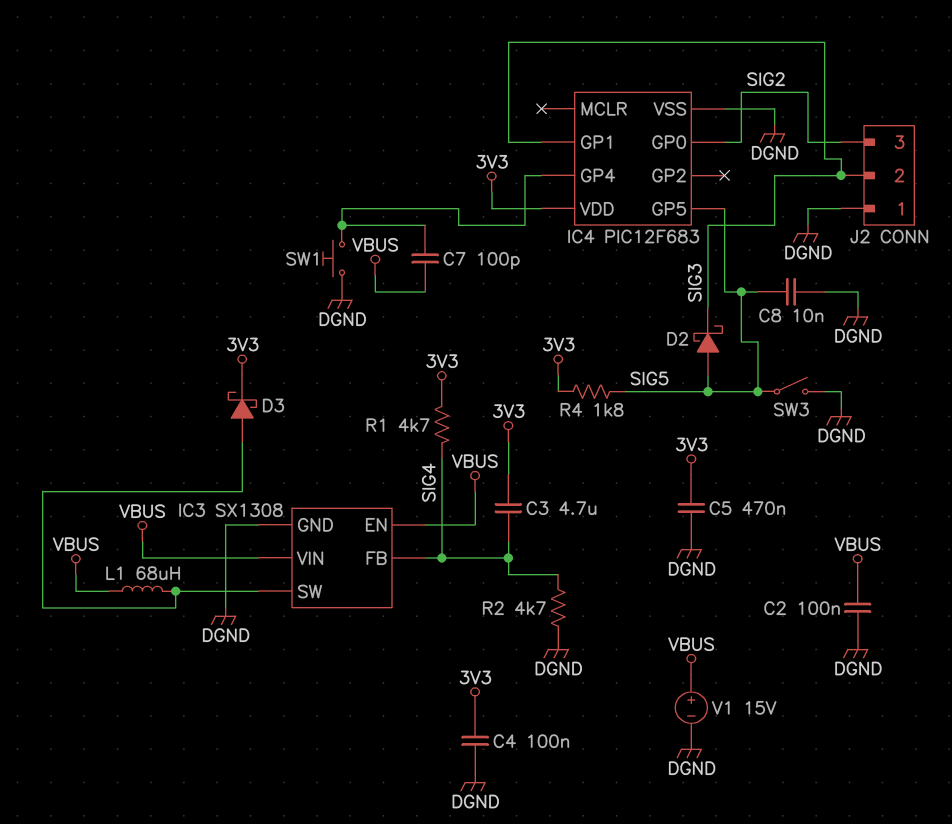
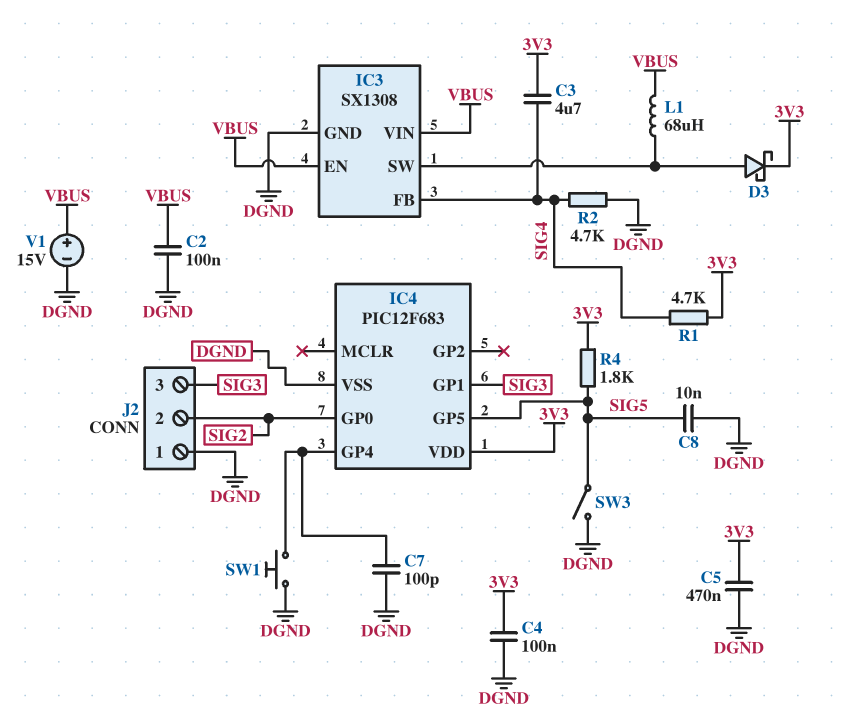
C7: 100pF (IC4/GP4, VBUS) -> 100pF (DGND, IC4/GP4)
D2: schottky (A SIG5, K SIG3) -> none
J2 pin 2: SIG3 -> SIG2
J2 pin 3: SIG2 -> SIG3

